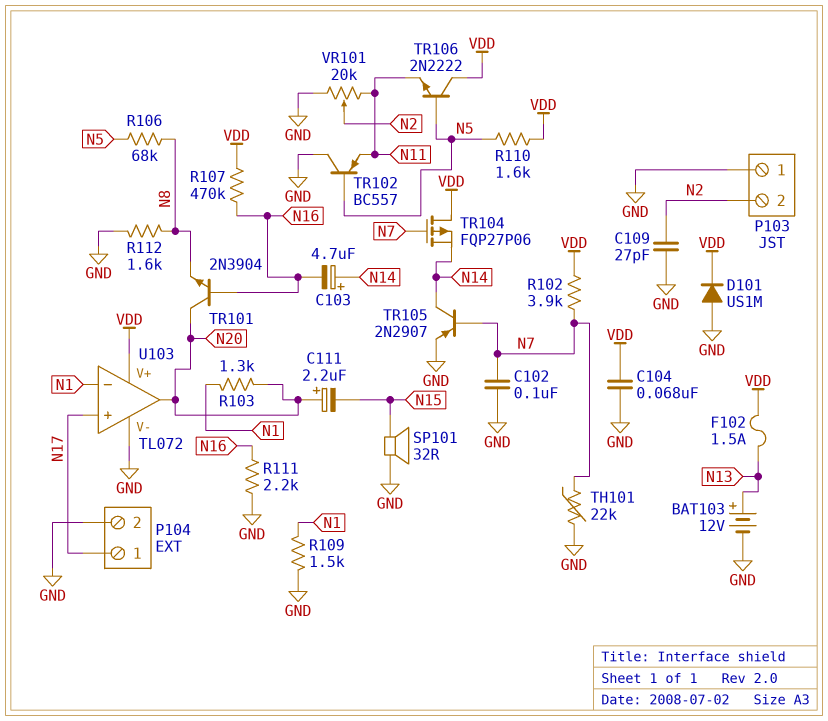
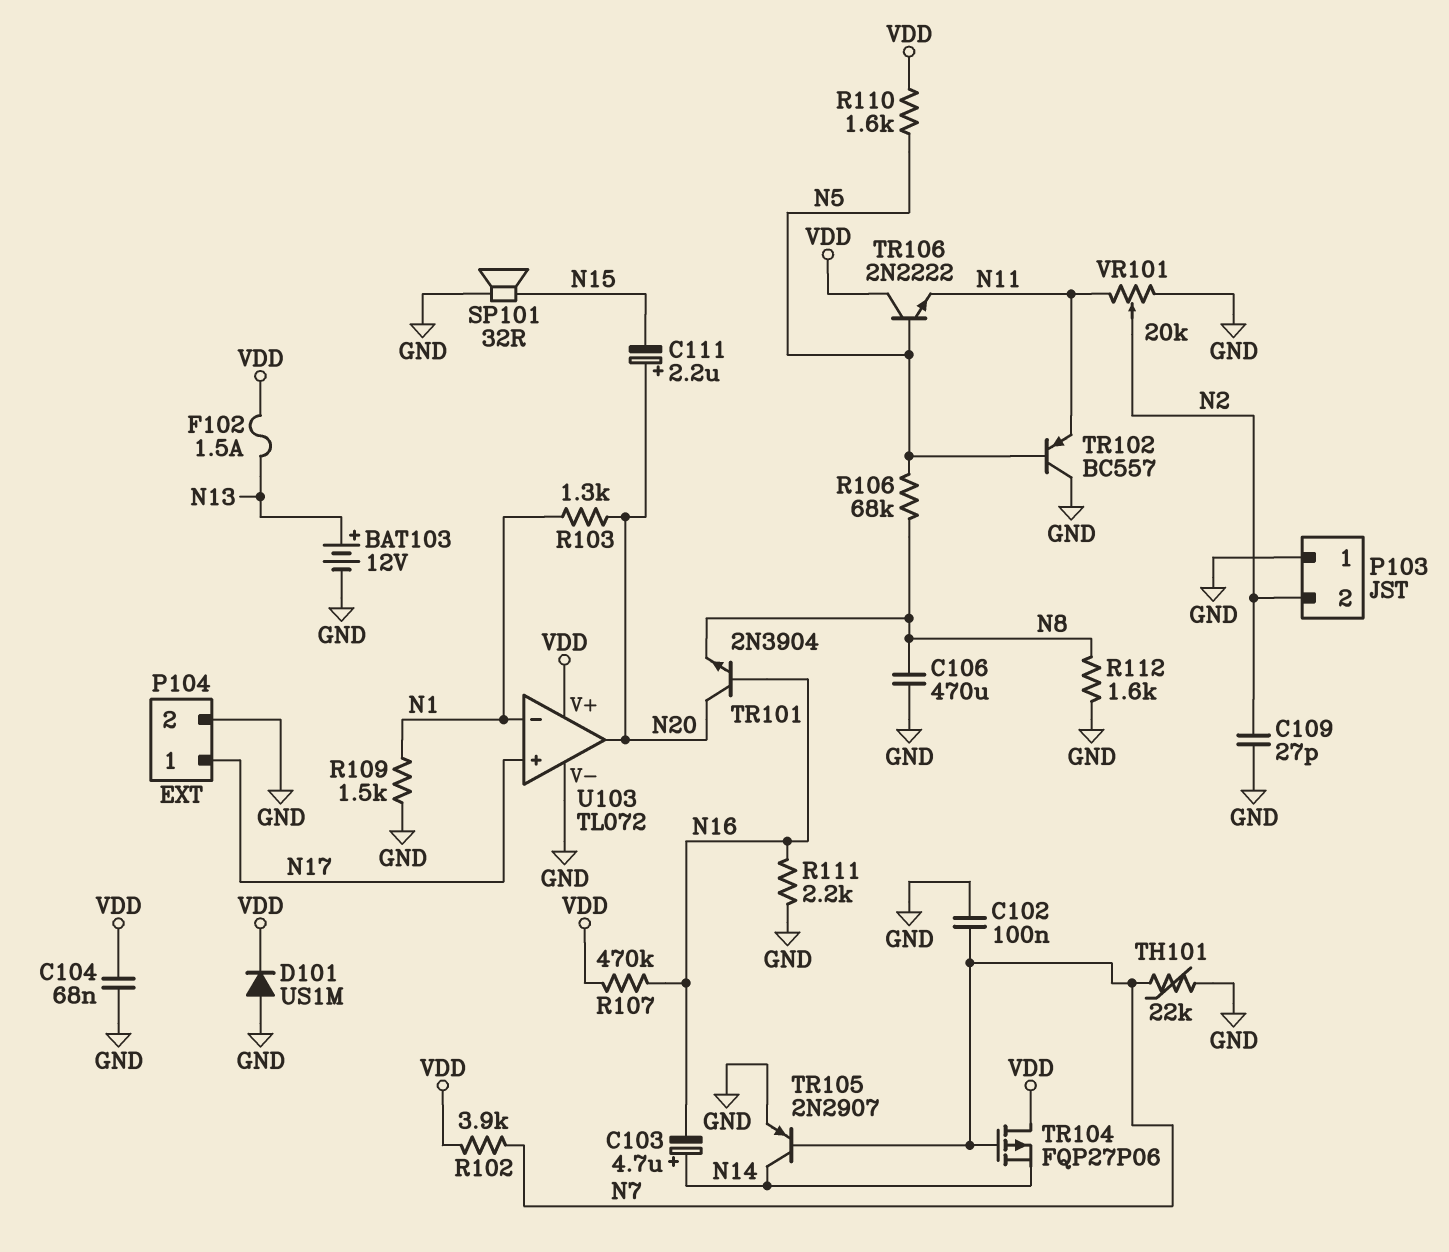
C106: none -> 470uF (GND, N8)

